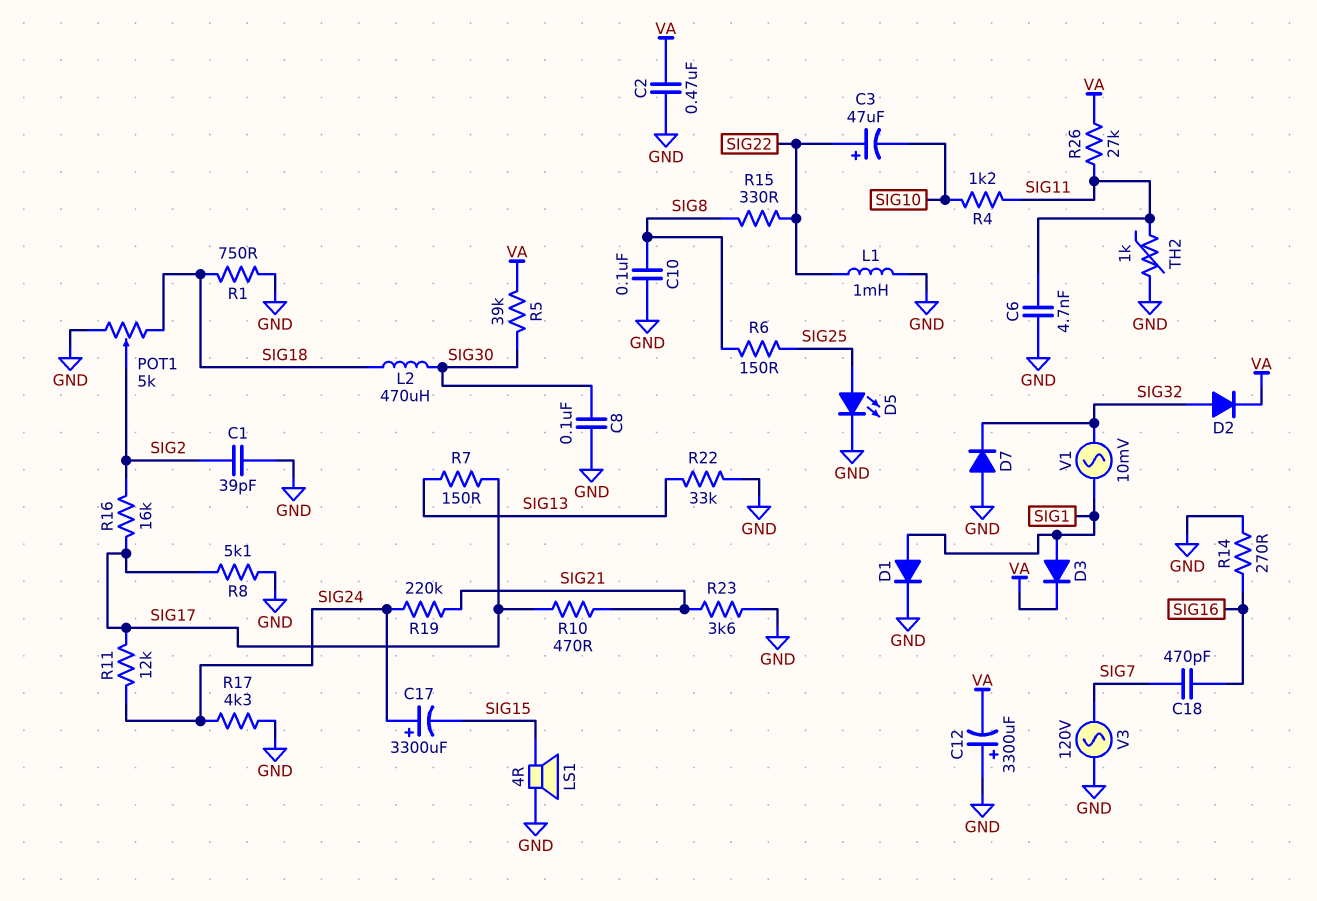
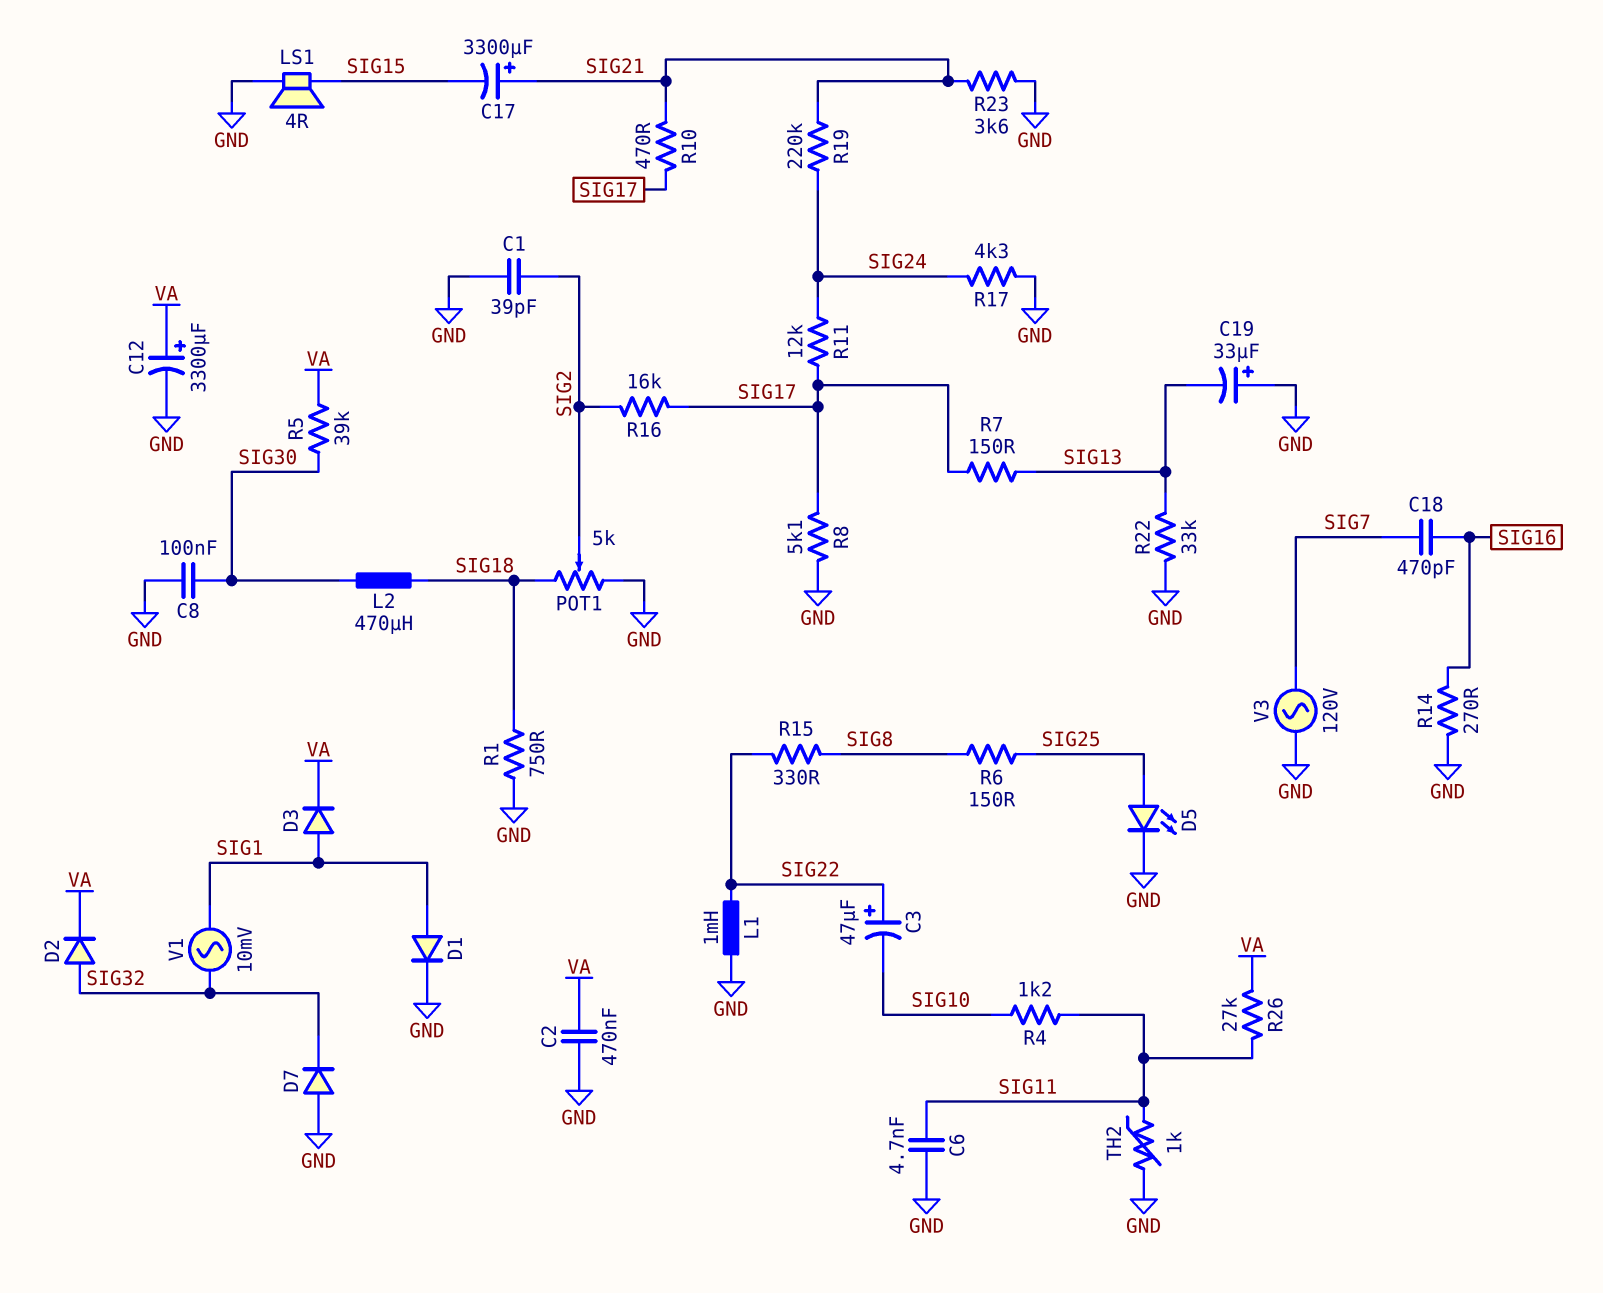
C10: 100nF (GND, SIG8) -> none
C12: 3300uF (plus GND, minus VA) -> 3300uF (plus VA, minus GND)
C17: 3300uF (plus SIG24, minus SIG15) -> 3300uF (plus SIG21, minus SIG15)
C19: none -> 33uF (plus GND, minus SIG13)

